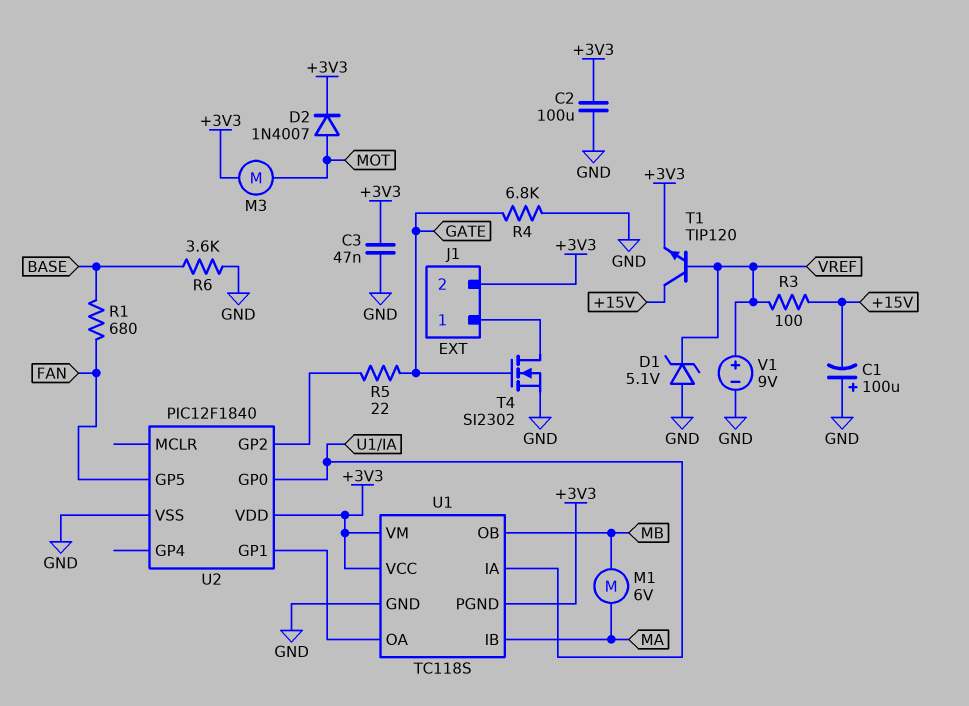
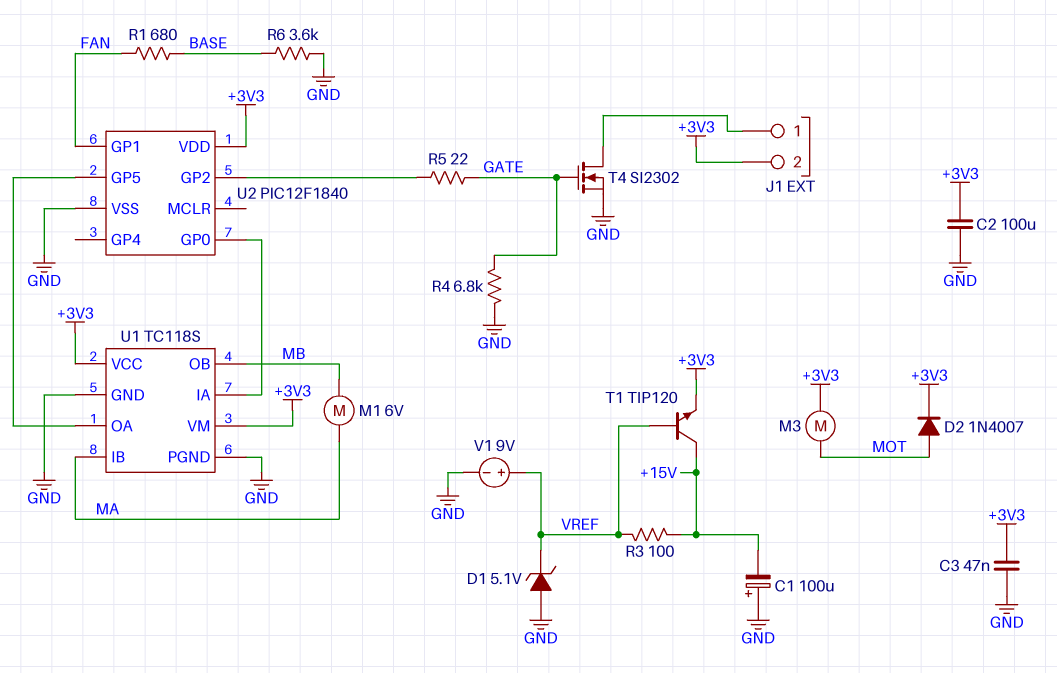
U1 pin PGND: +3V3 -> GND
U2 pin GP1: U1/OA -> FAN
U2 pin GP5: FAN -> U1/OA

